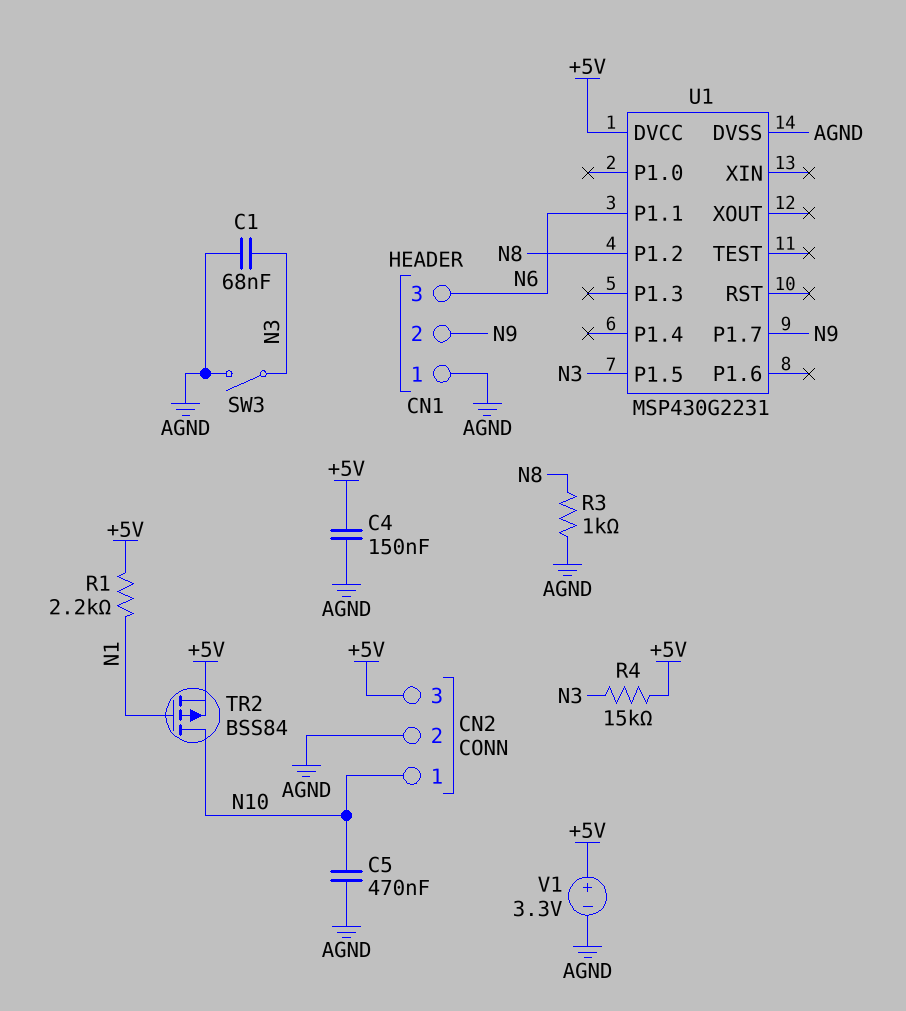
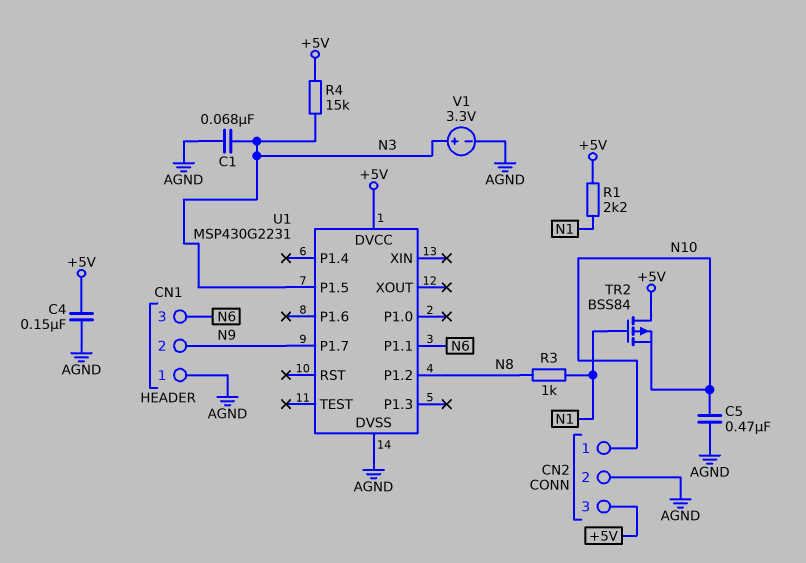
R3: 1k (AGND, N8) -> 1k (N1, N8)
SW3: switch (AGND, N3) -> none
TR2: PMOS BSS84 (G N1, D N10, S +5V) -> PMOS BSS84 (G N1, D +5V, S N10)
V1: 3.3V (plus +5V, minus AGND) -> 3.3V (plus N3, minus AGND)

